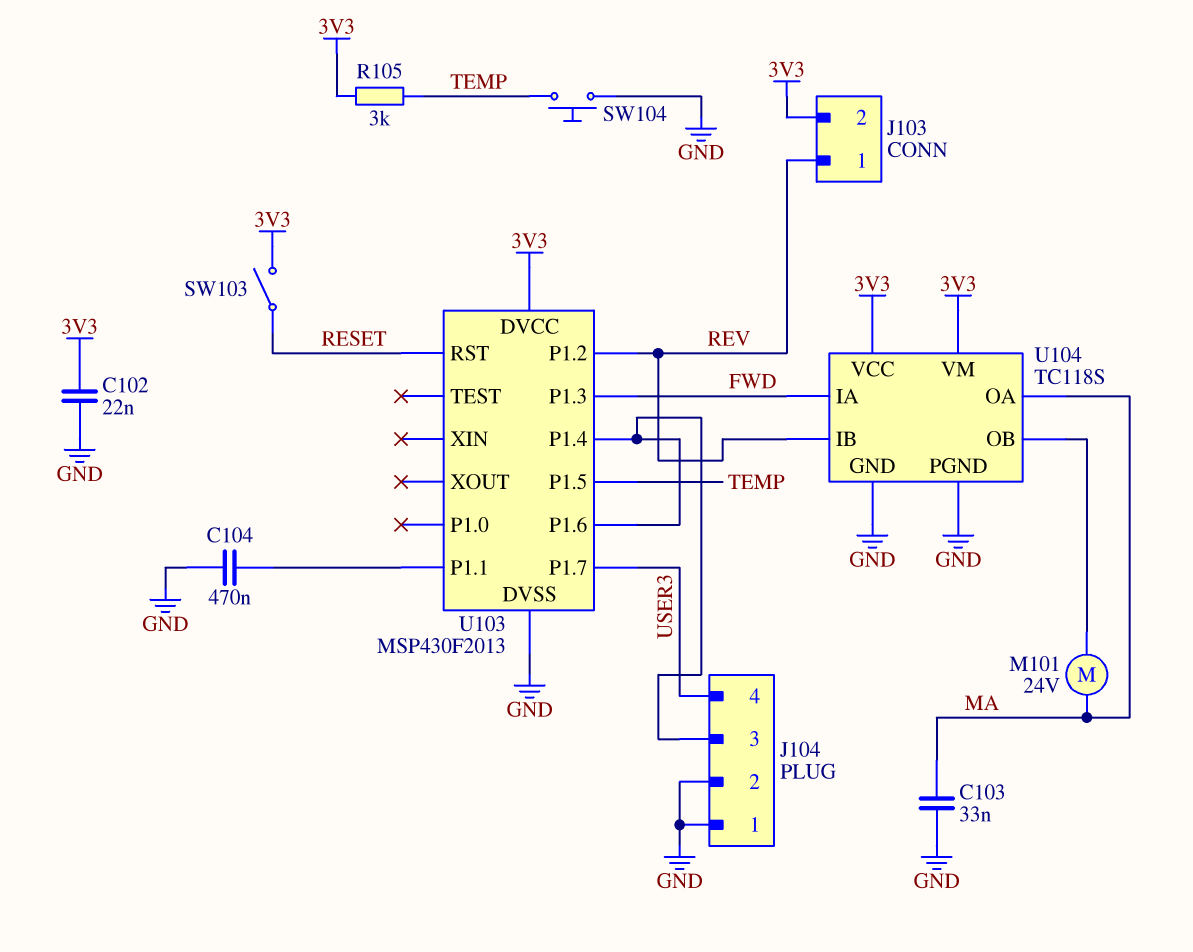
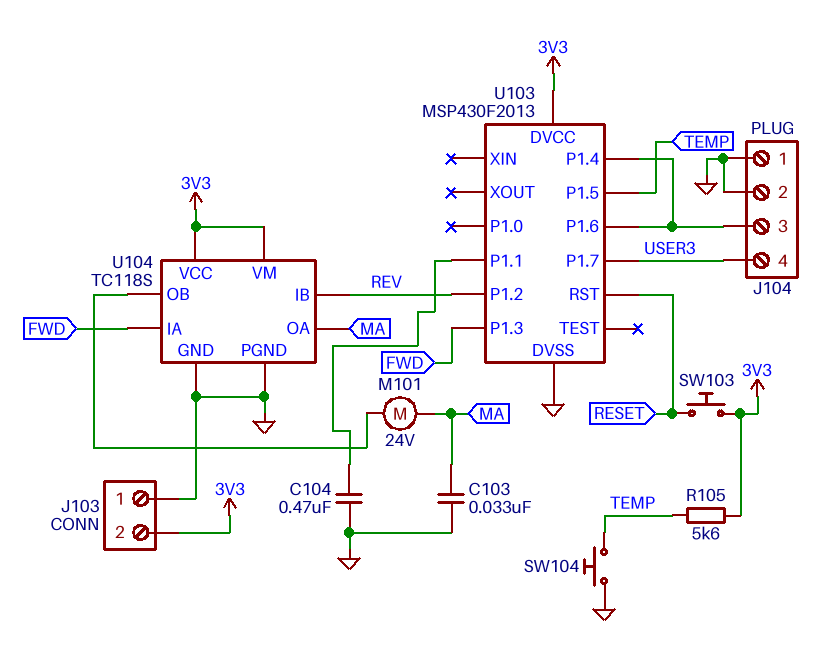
C102: 22nF (3V3, GND) -> none
J103 pin 1: REV -> GND
R105: 3k (3V3, TEMP) -> 5.6k (3V3, TEMP)
SW103: switch (3V3, RESET) -> button (3V3, RESET)

